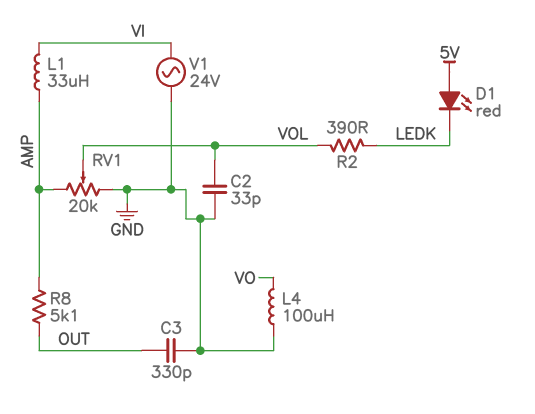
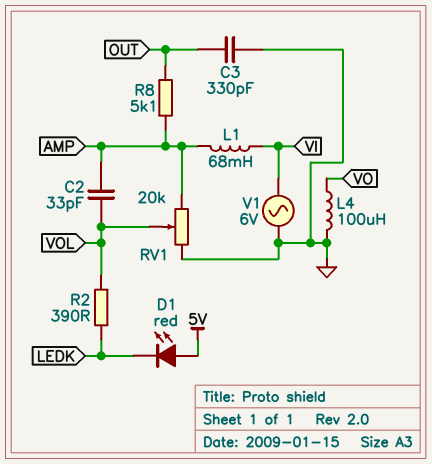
C2: 33pF (GND, VOL) -> 33pF (AMP, VOL)
L1: 33uH (AMP, VI) -> 68mH (AMP, VI)
V1: AC 24V (GND, VI) -> AC 6V (GND, VI)

